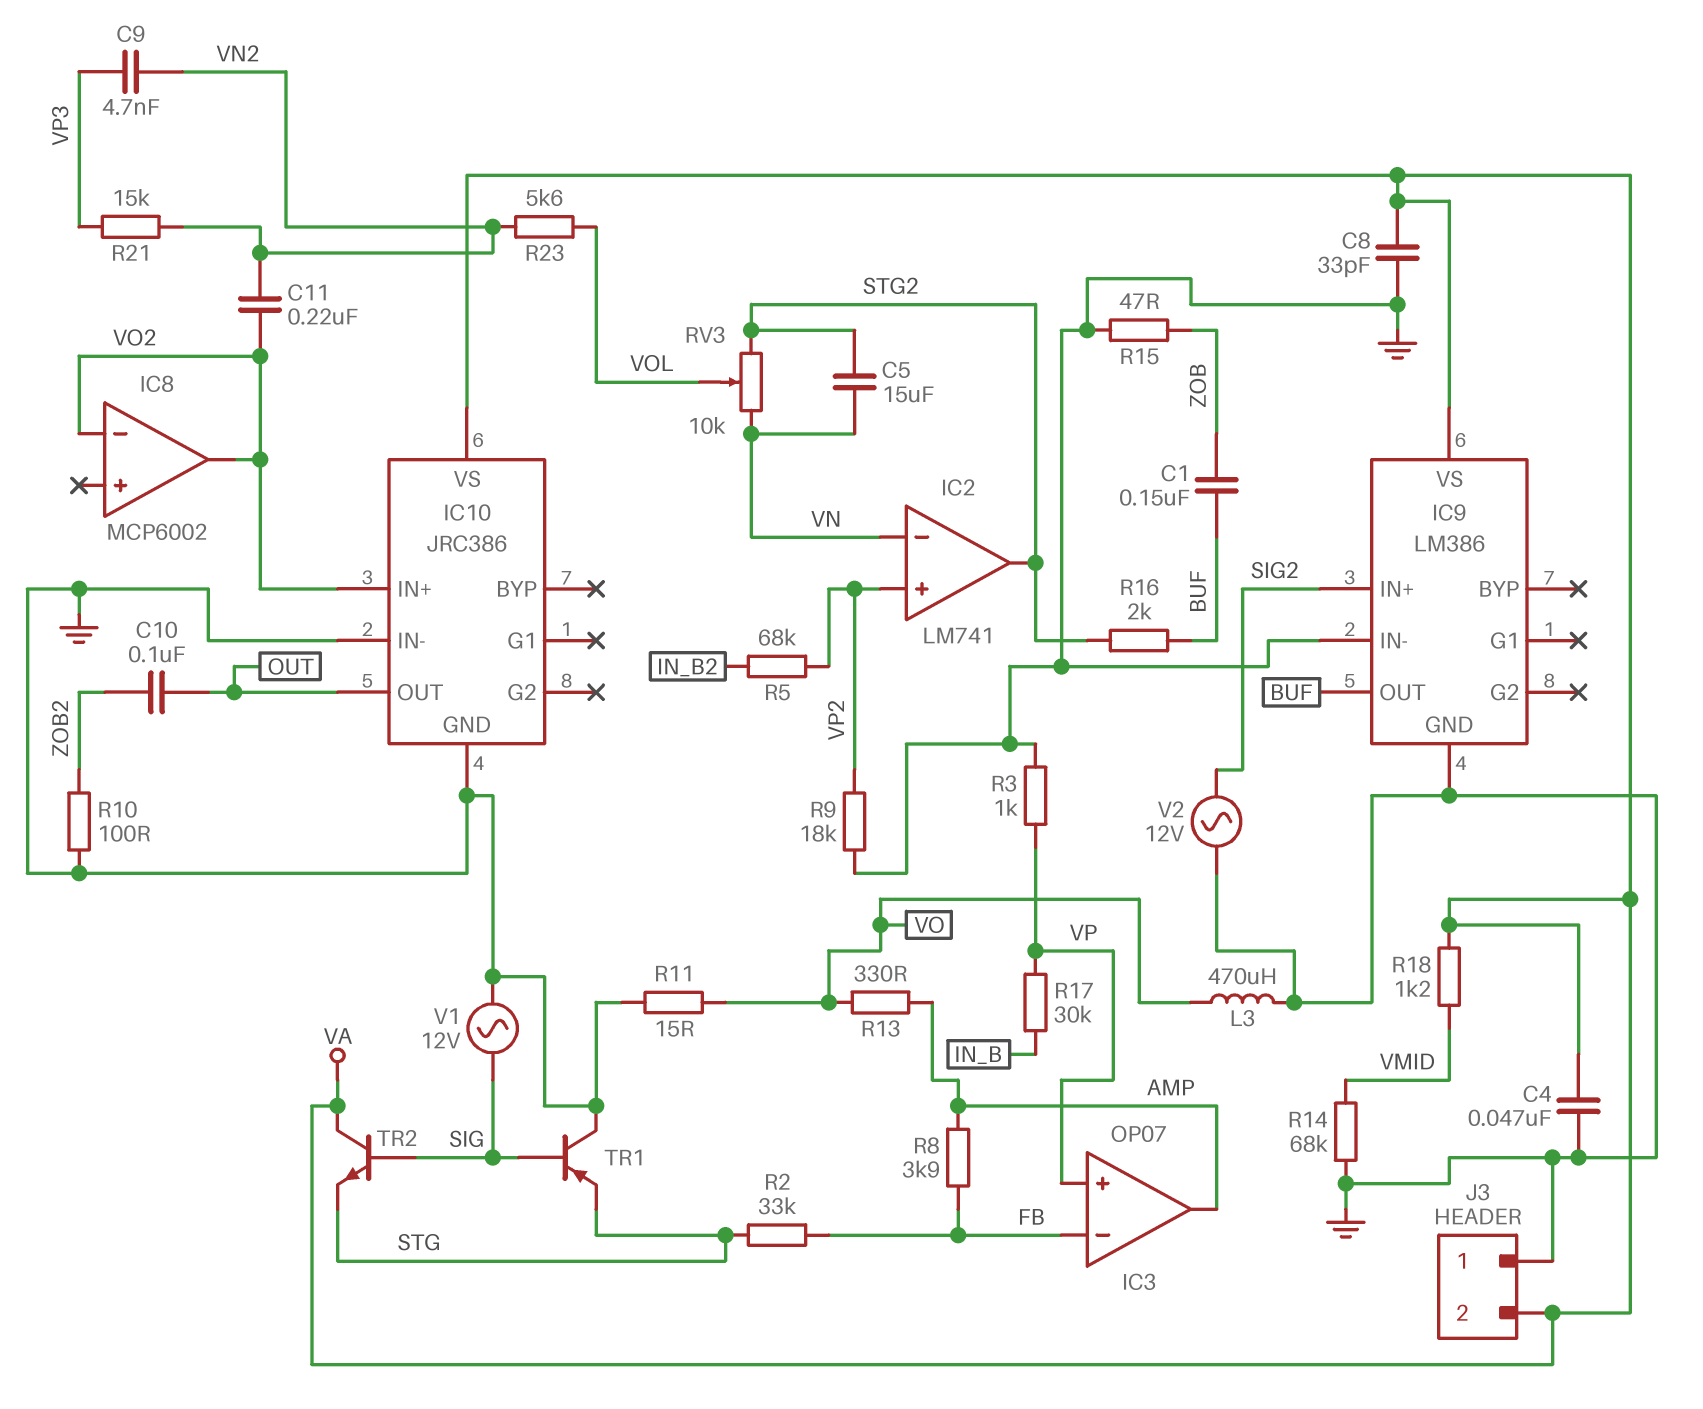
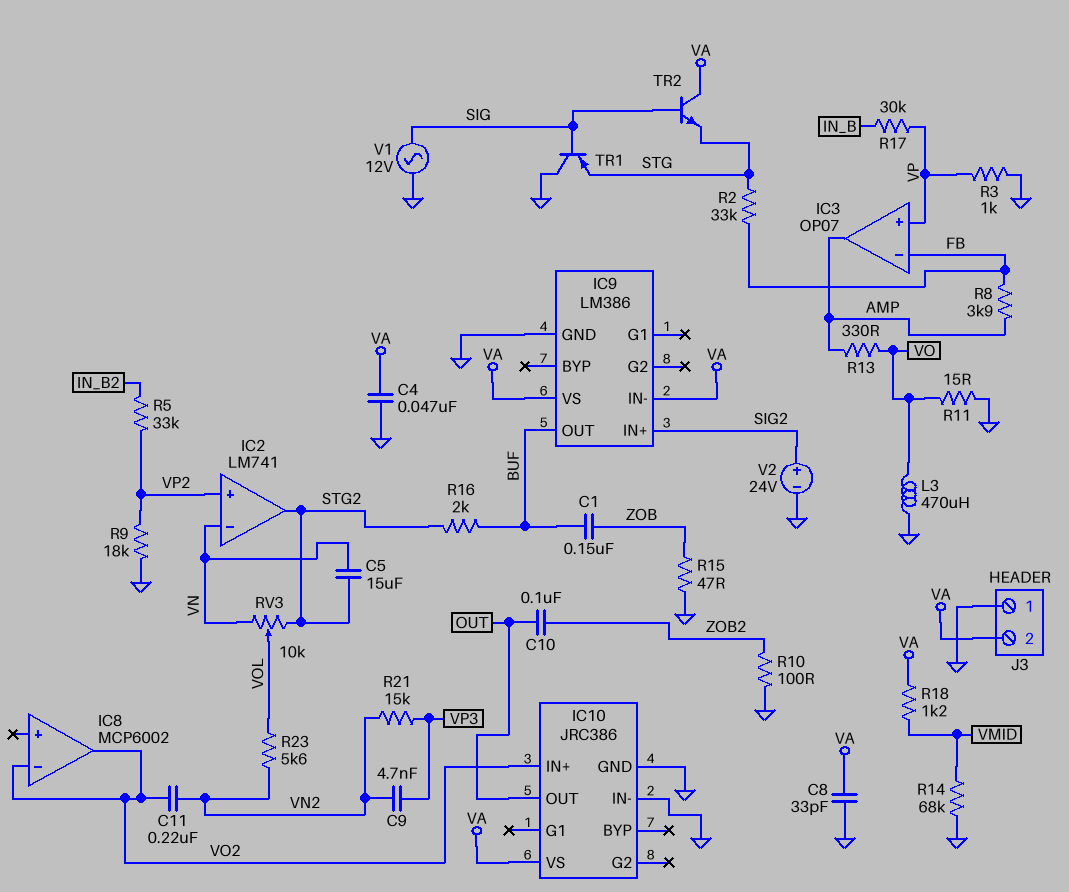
IC9 pin IN-: GND -> VA
R5: 68k (IN_B2, VP2) -> 33k (IN_B2, VP2)
V2: AC 12V (GND, SIG2) -> 24V (plus SIG2, minus GND)

